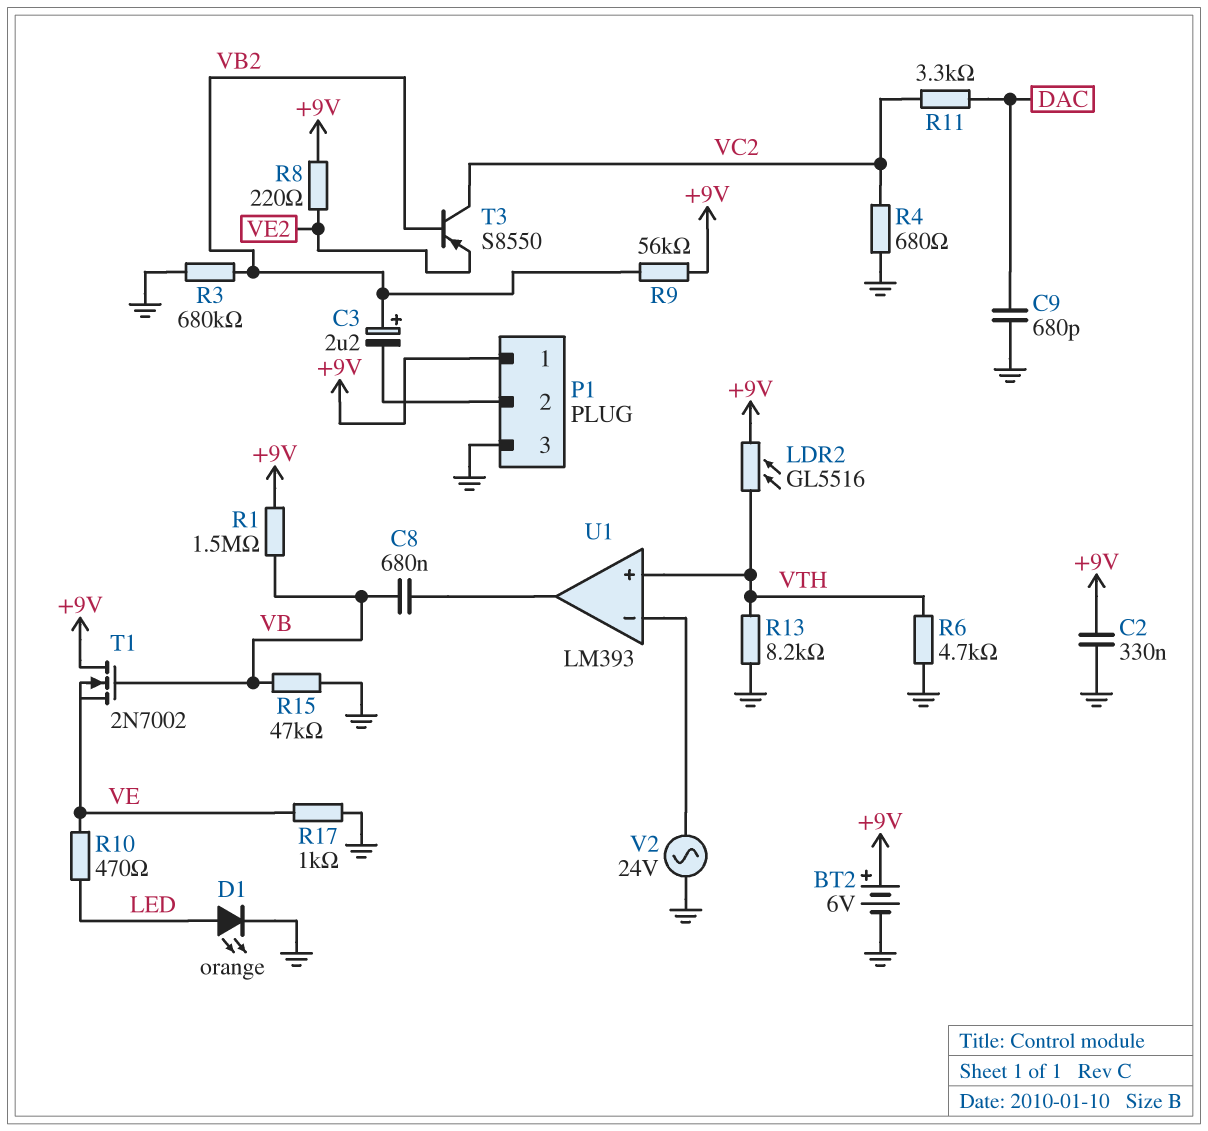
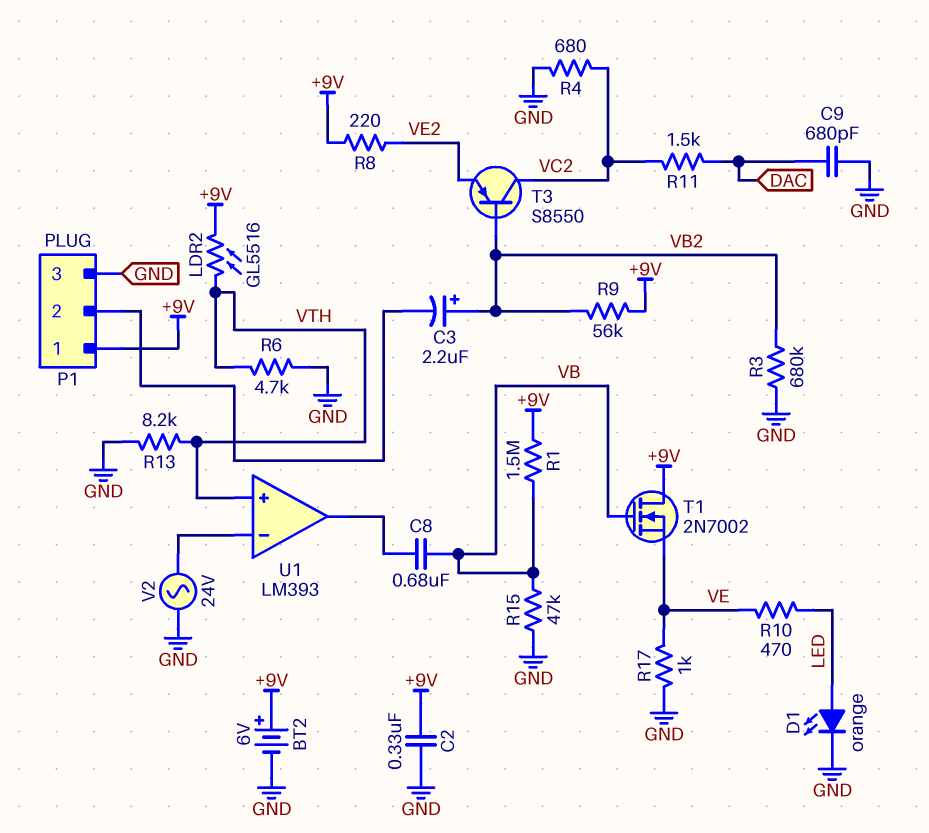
R11: 3.3k (DAC, VC2) -> 1.5k (DAC, VC2)

